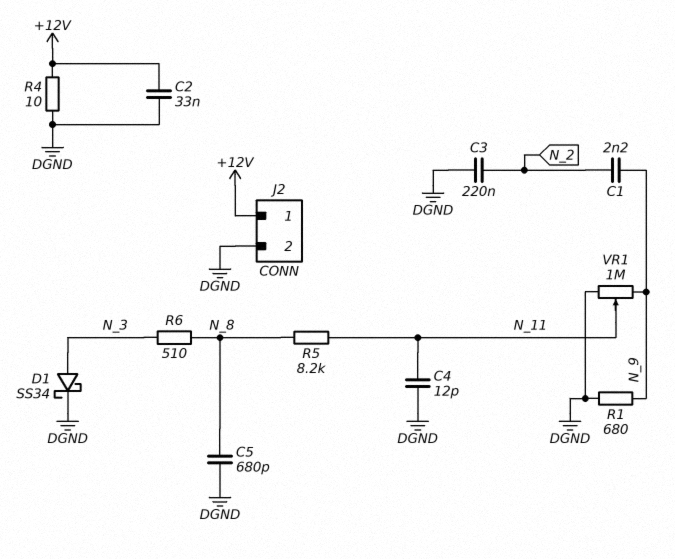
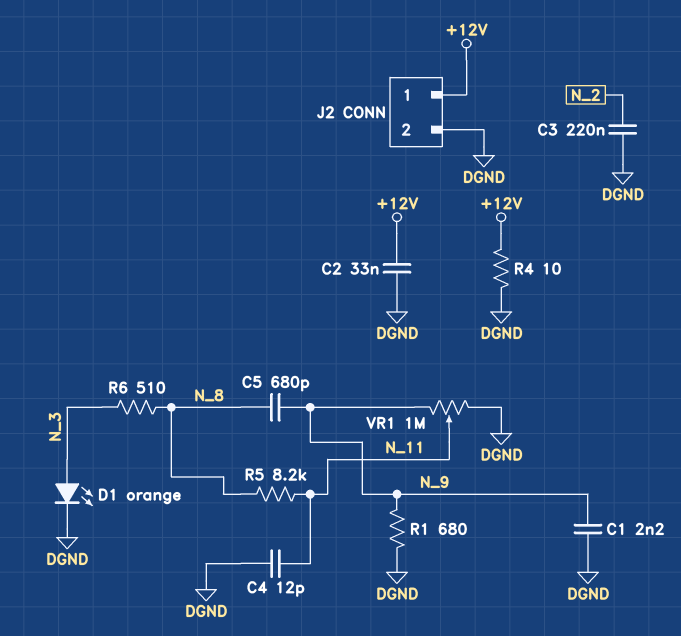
C1: 2.2nF (N_2, N_9) -> 2.2nF (DGND, N_9)
C5: 680pF (DGND, N_8) -> 680pF (N_8, N_9)
D1: schottky SS34 (A N_3, K DGND) -> LED orange (A N_3, K DGND)

